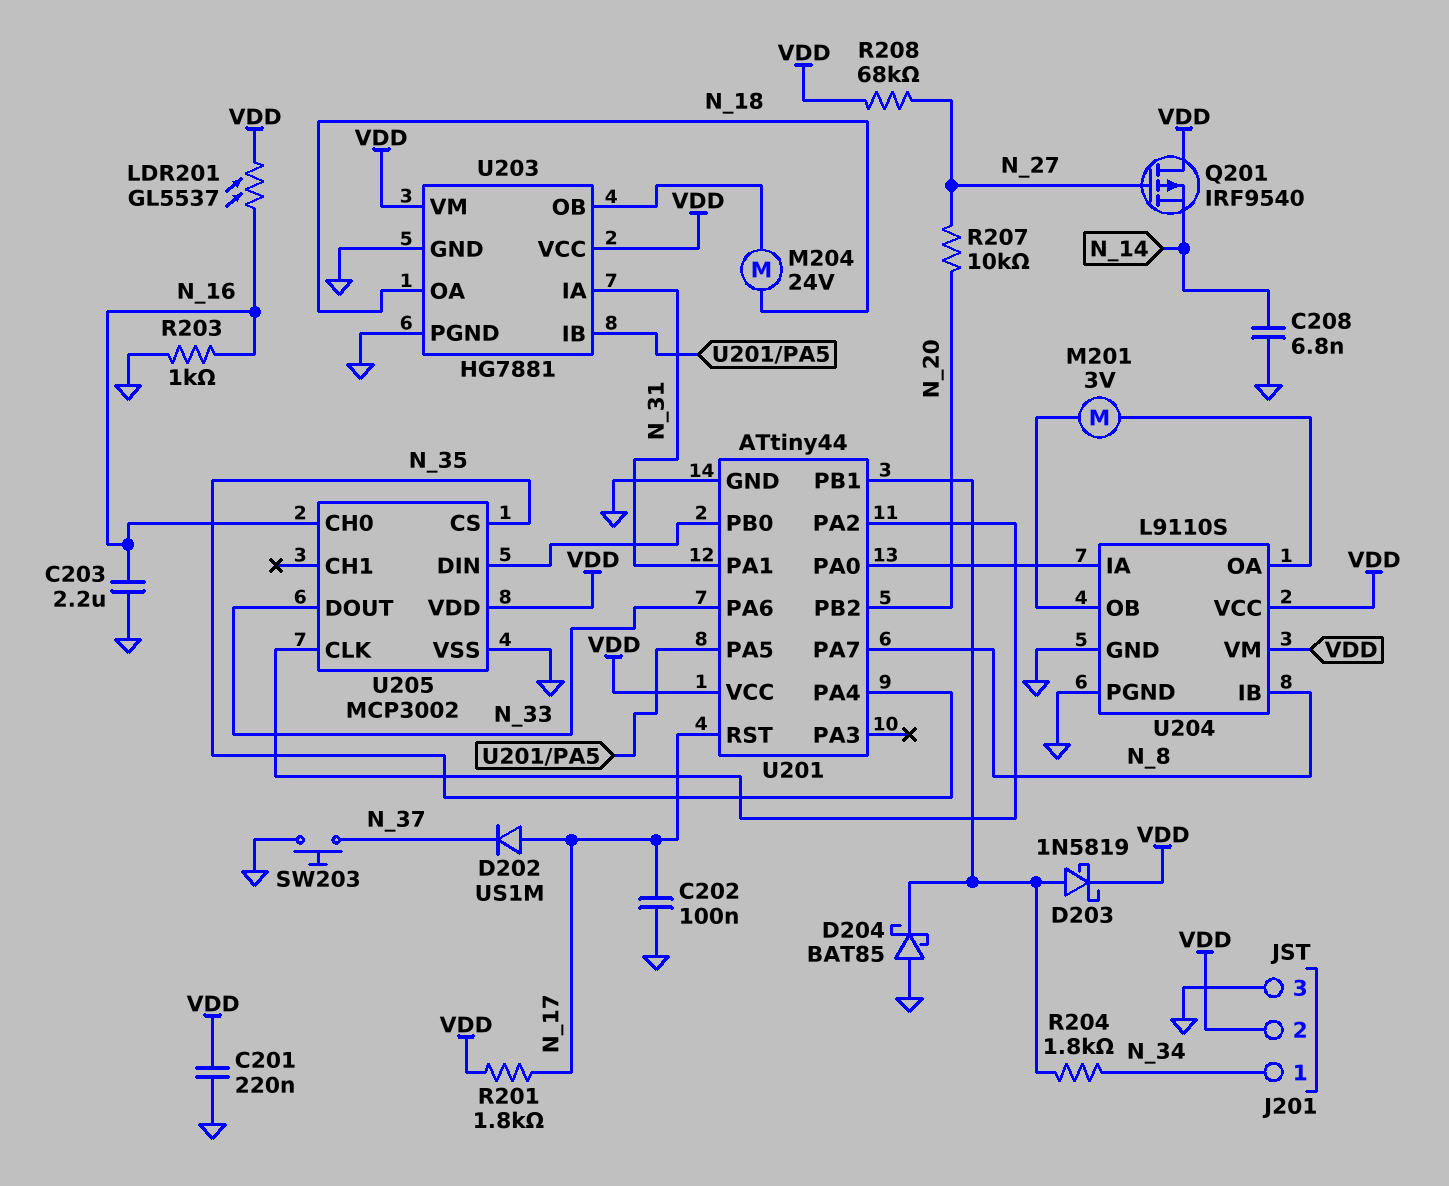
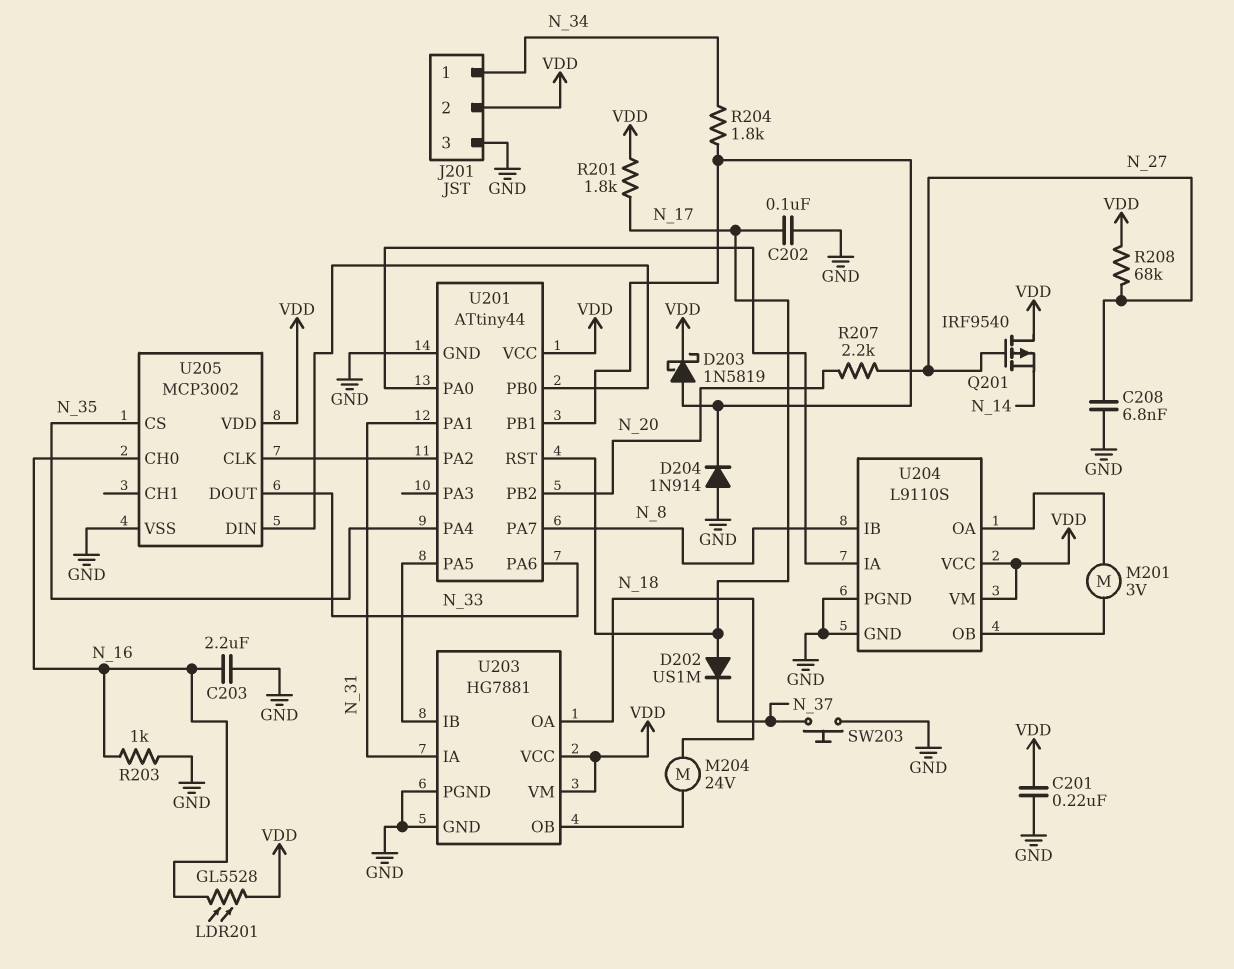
C208: 6.8nF (GND, N_14) -> 6.8nF (GND, N_27)
D204: schottky BAT85 (A GND, K U201/PB1) -> diode 1N914 (A GND, K U201/PB1)
LDR201: GL5537 (N_16, VDD) -> GL5528 (N_16, VDD)
R207: 10k (N_20, N_27) -> 2.2k (N_20, N_27)

